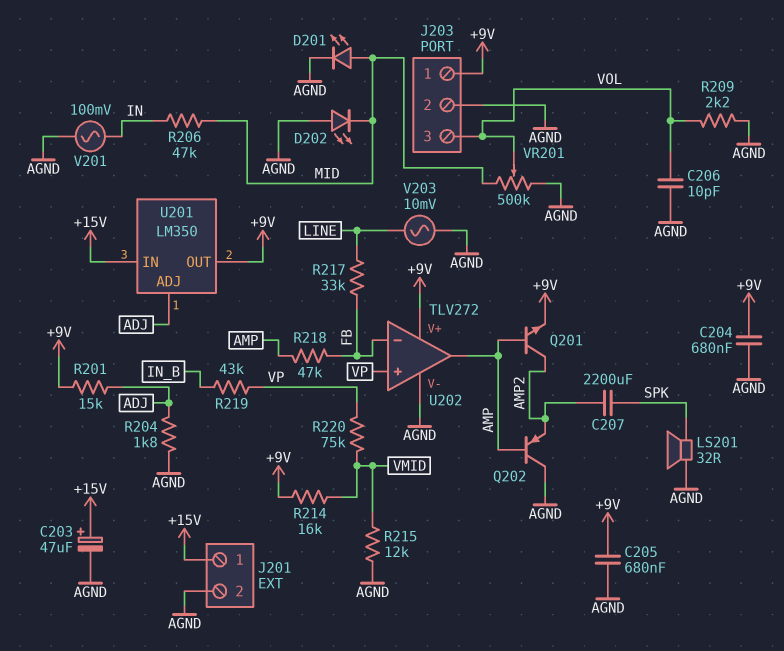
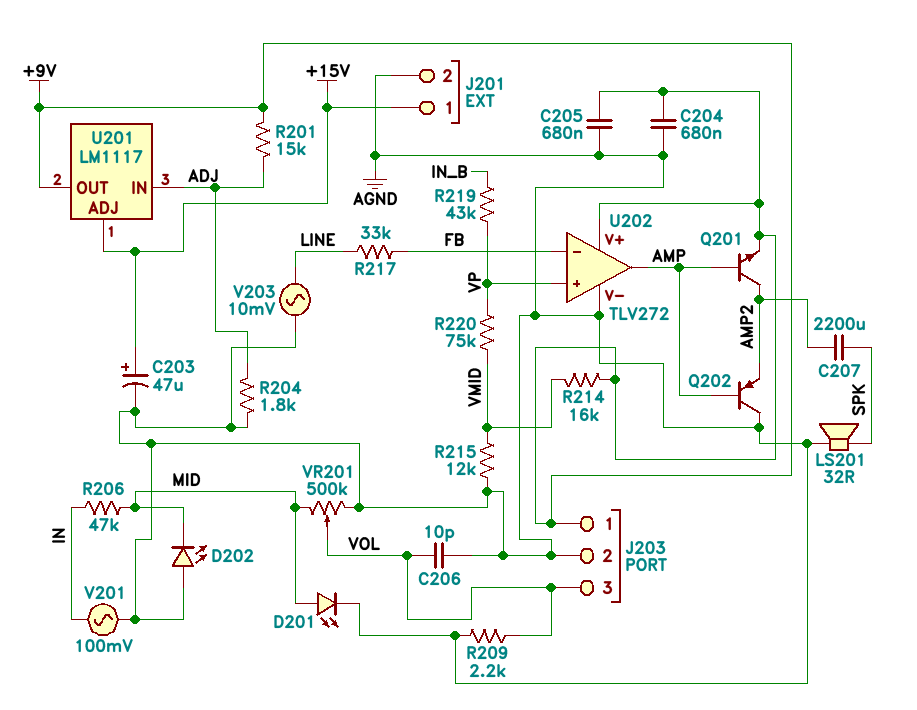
R218: 47k (AMP, FB) -> none
U201: LM350 -> LM1117
U201 pin ADJ: ADJ -> +15V
U201 pin IN: +15V -> ADJ

